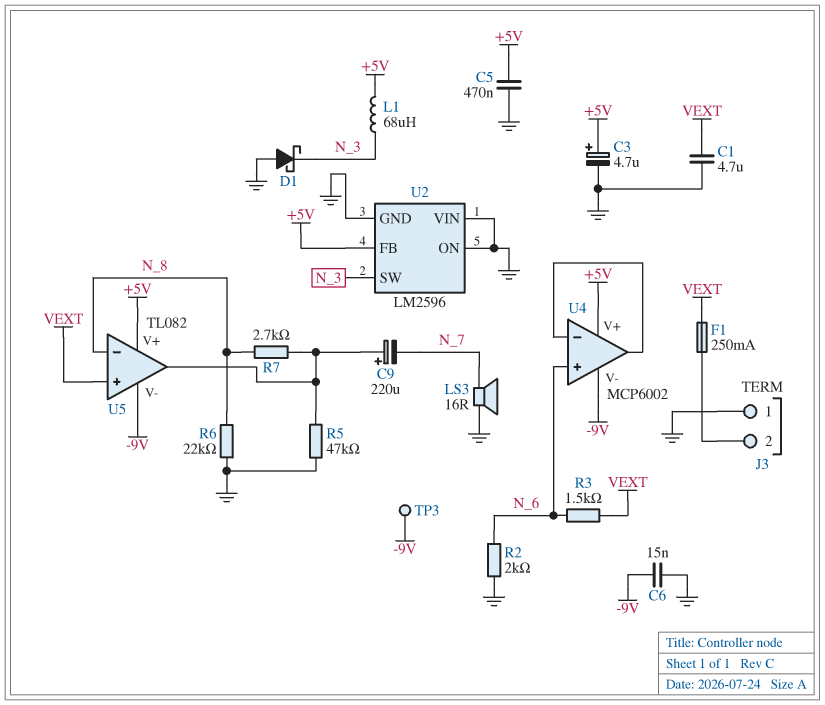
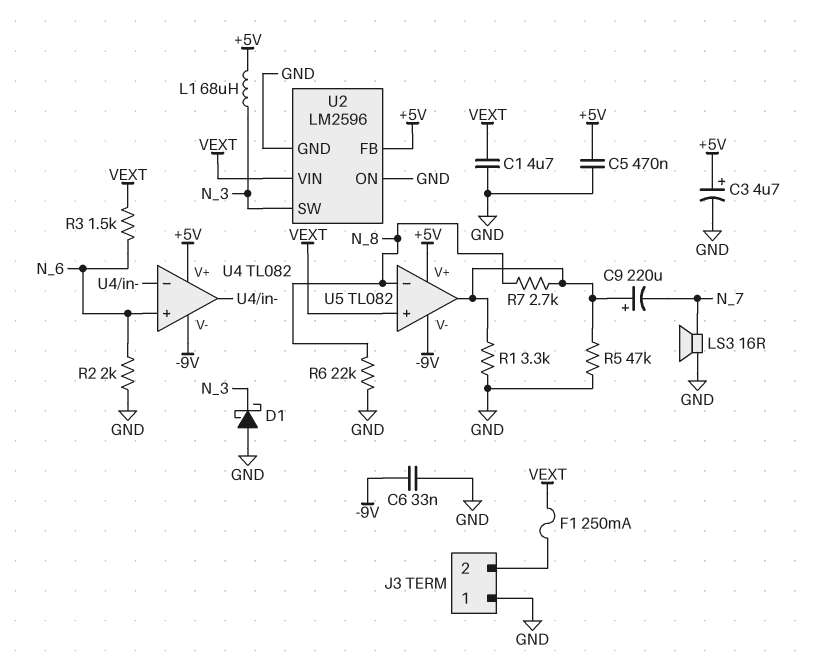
C6: 15nF (-9V, GND) -> 33nF (-9V, GND)
R1: none -> 3.3k (GND, U5/out)
TP3: test point (-9V) -> none
U2 pin VIN: GND -> VEXT
U4: MCP6002 -> TL082

